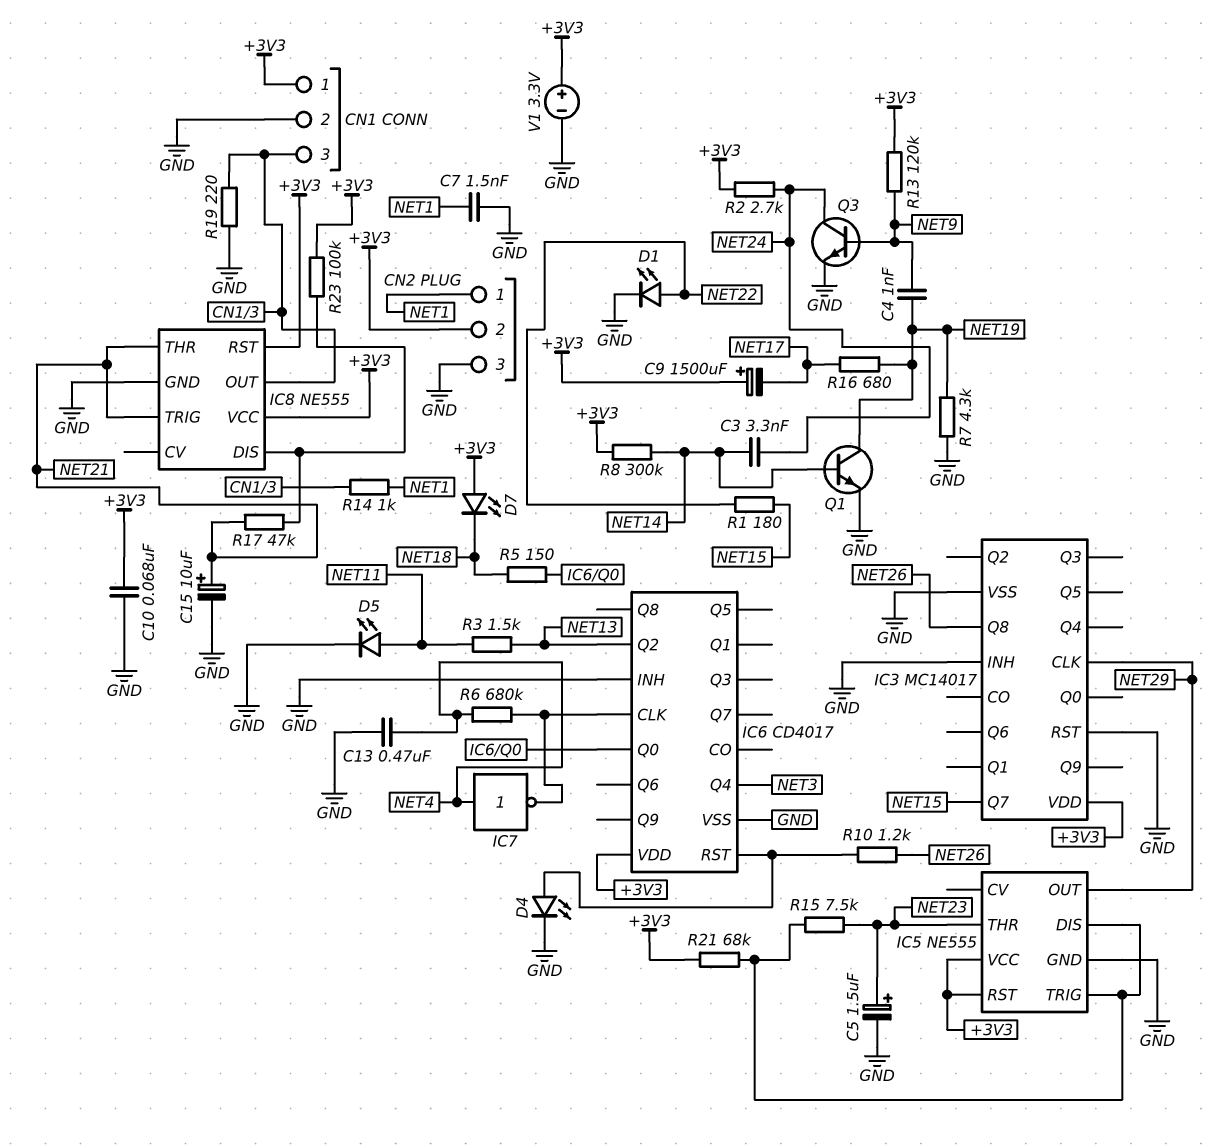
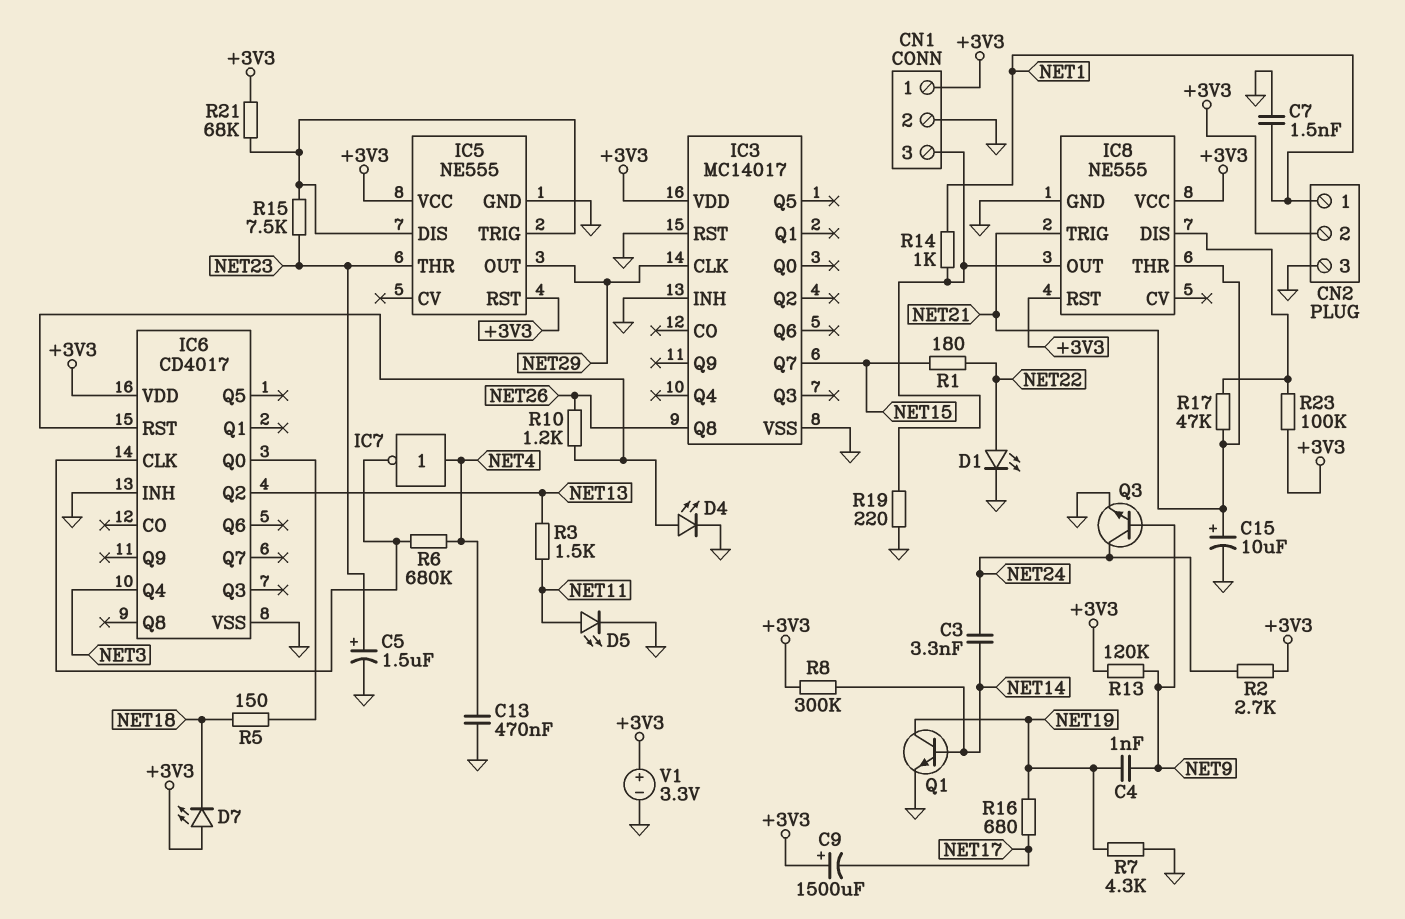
C10: 68nF (+3V3, GND) -> none

